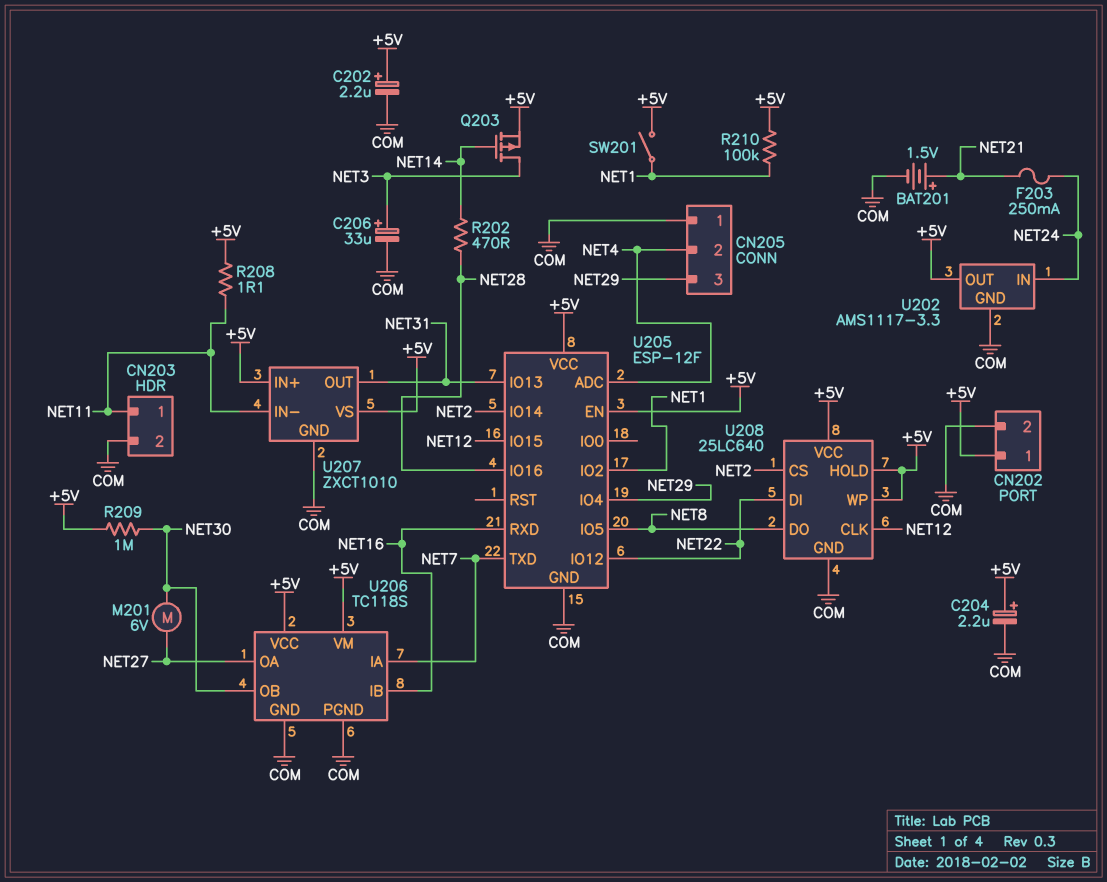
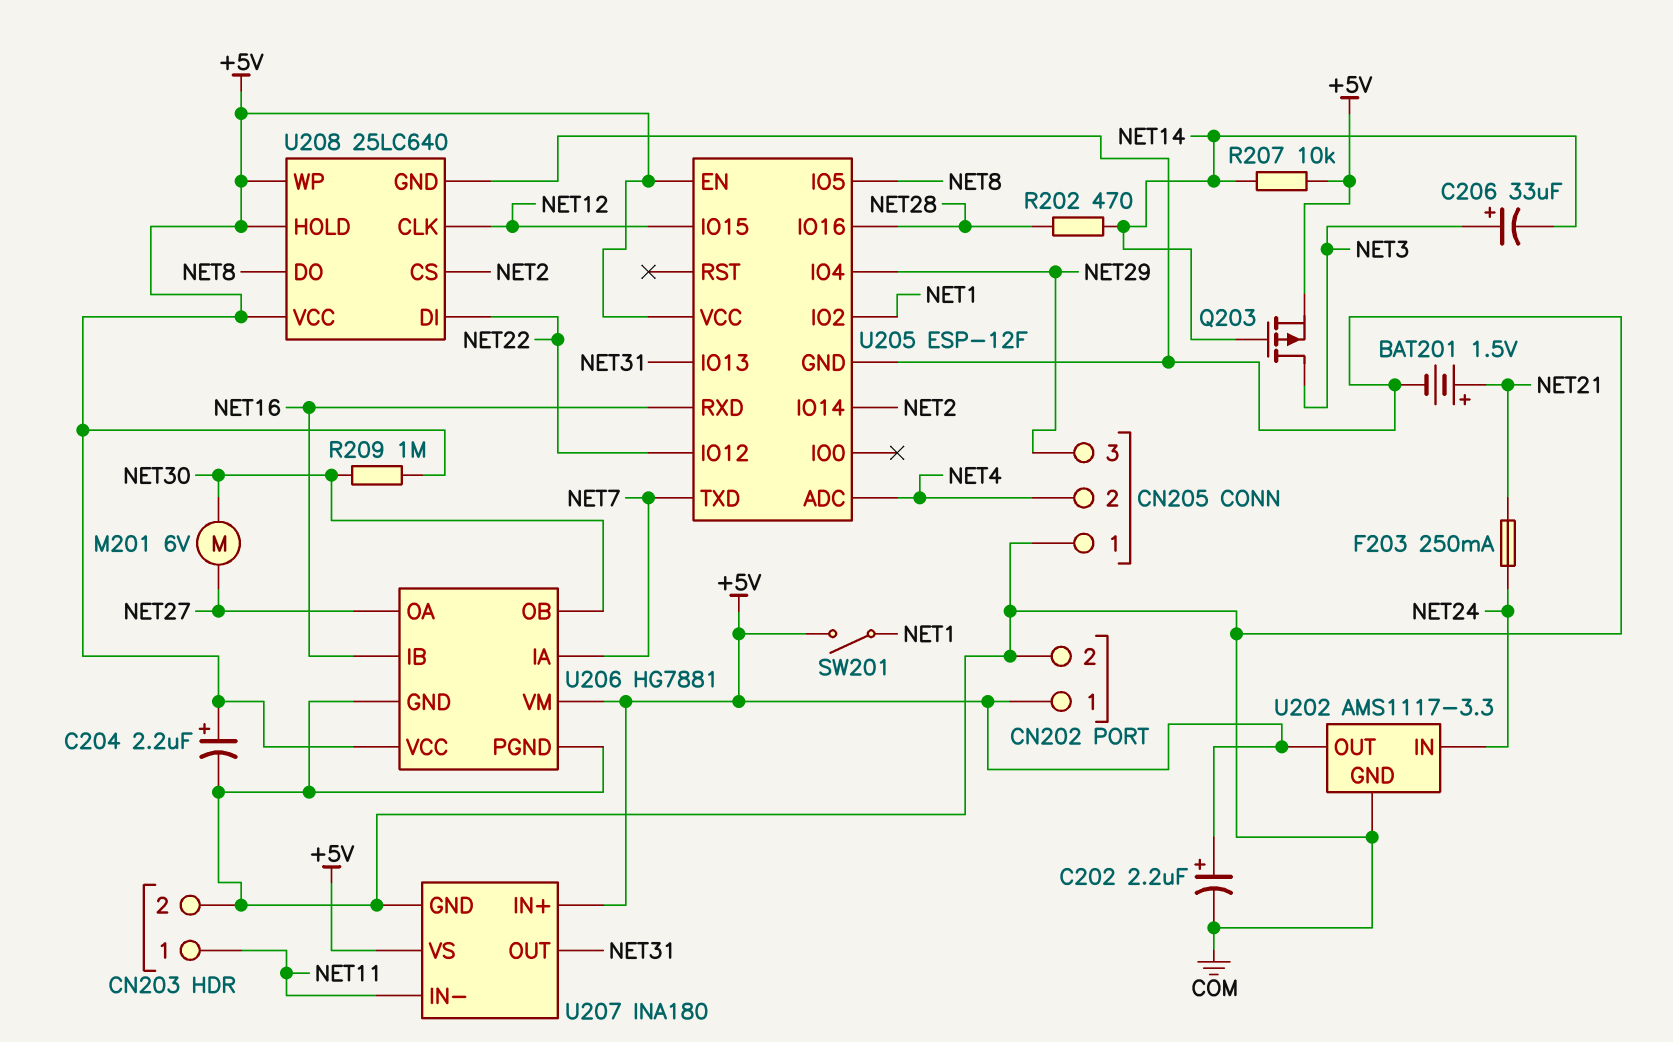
C206: 33uF (plus NET3, minus COM) -> 33uF (plus NET3, minus NET14)
R207: none -> 10k (+5V, NET14)
R208: 1.1 (+5V, NET11) -> none
R210: 100k (+5V, NET1) -> none
U206: TC118S -> HG7881
U207: ZXCT1010 -> INA180

